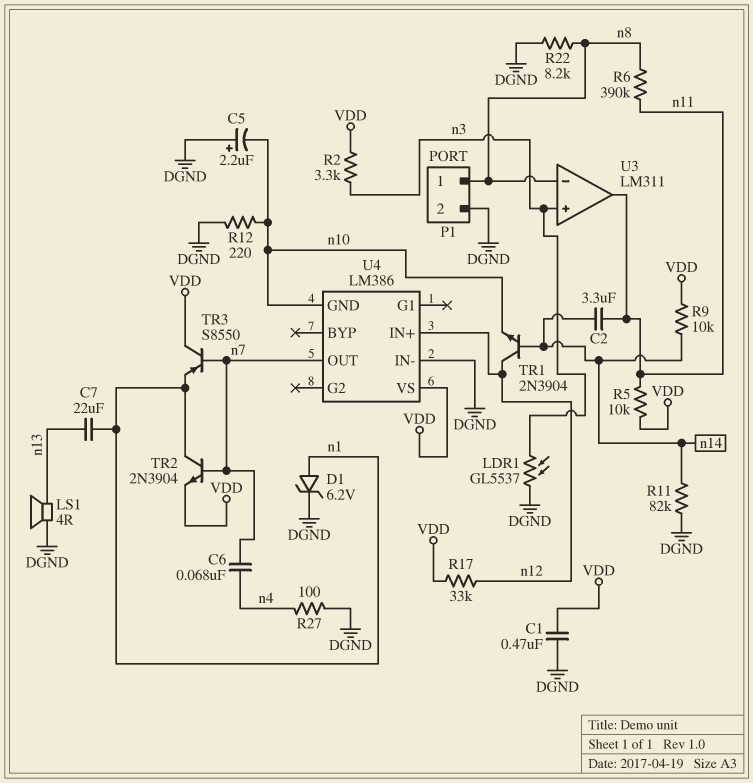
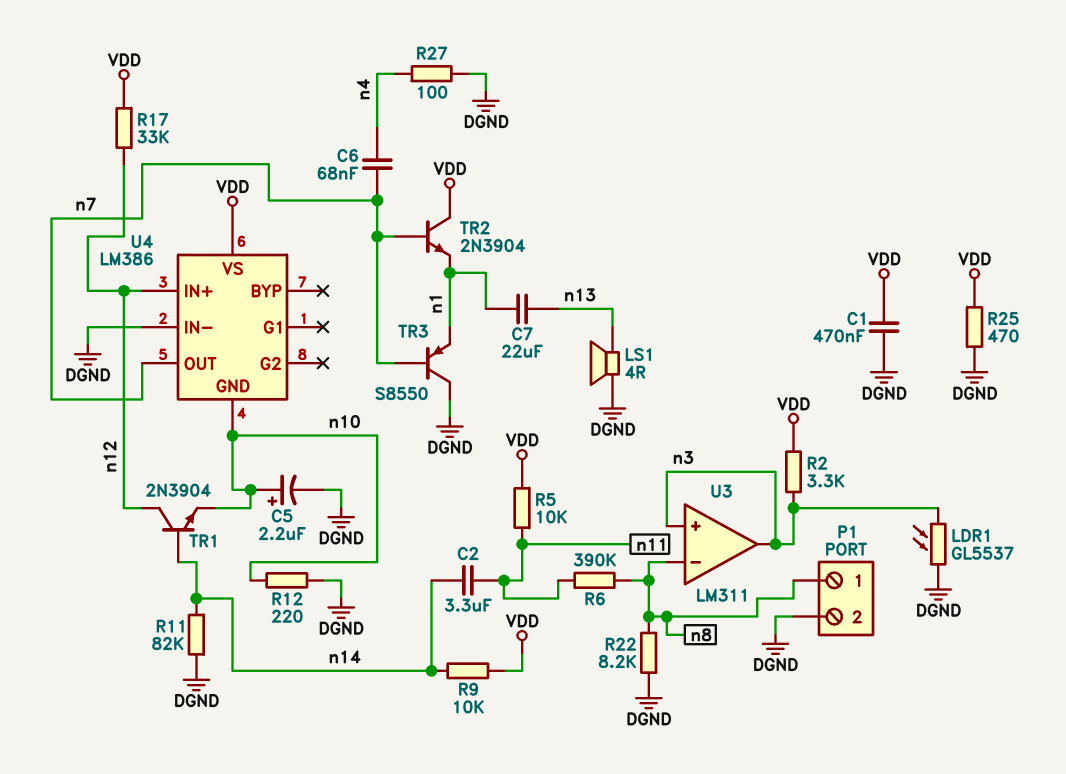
C5: 2.2uF (plus DGND, minus n10) -> 2.2uF (plus n10, minus DGND)
D1: zener 6.2V (A n1, K DGND) -> none
R25: none -> 470 (DGND, VDD)
TR2: NPN 2N3904 (B n7, C n1, E VDD) -> NPN 2N3904 (B n7, C VDD, E n1)
TR3: PNP S8550 (B n7, C VDD, E n1) -> PNP S8550 (B n7, C DGND, E n1)
U3 pin out: n11 -> n3

